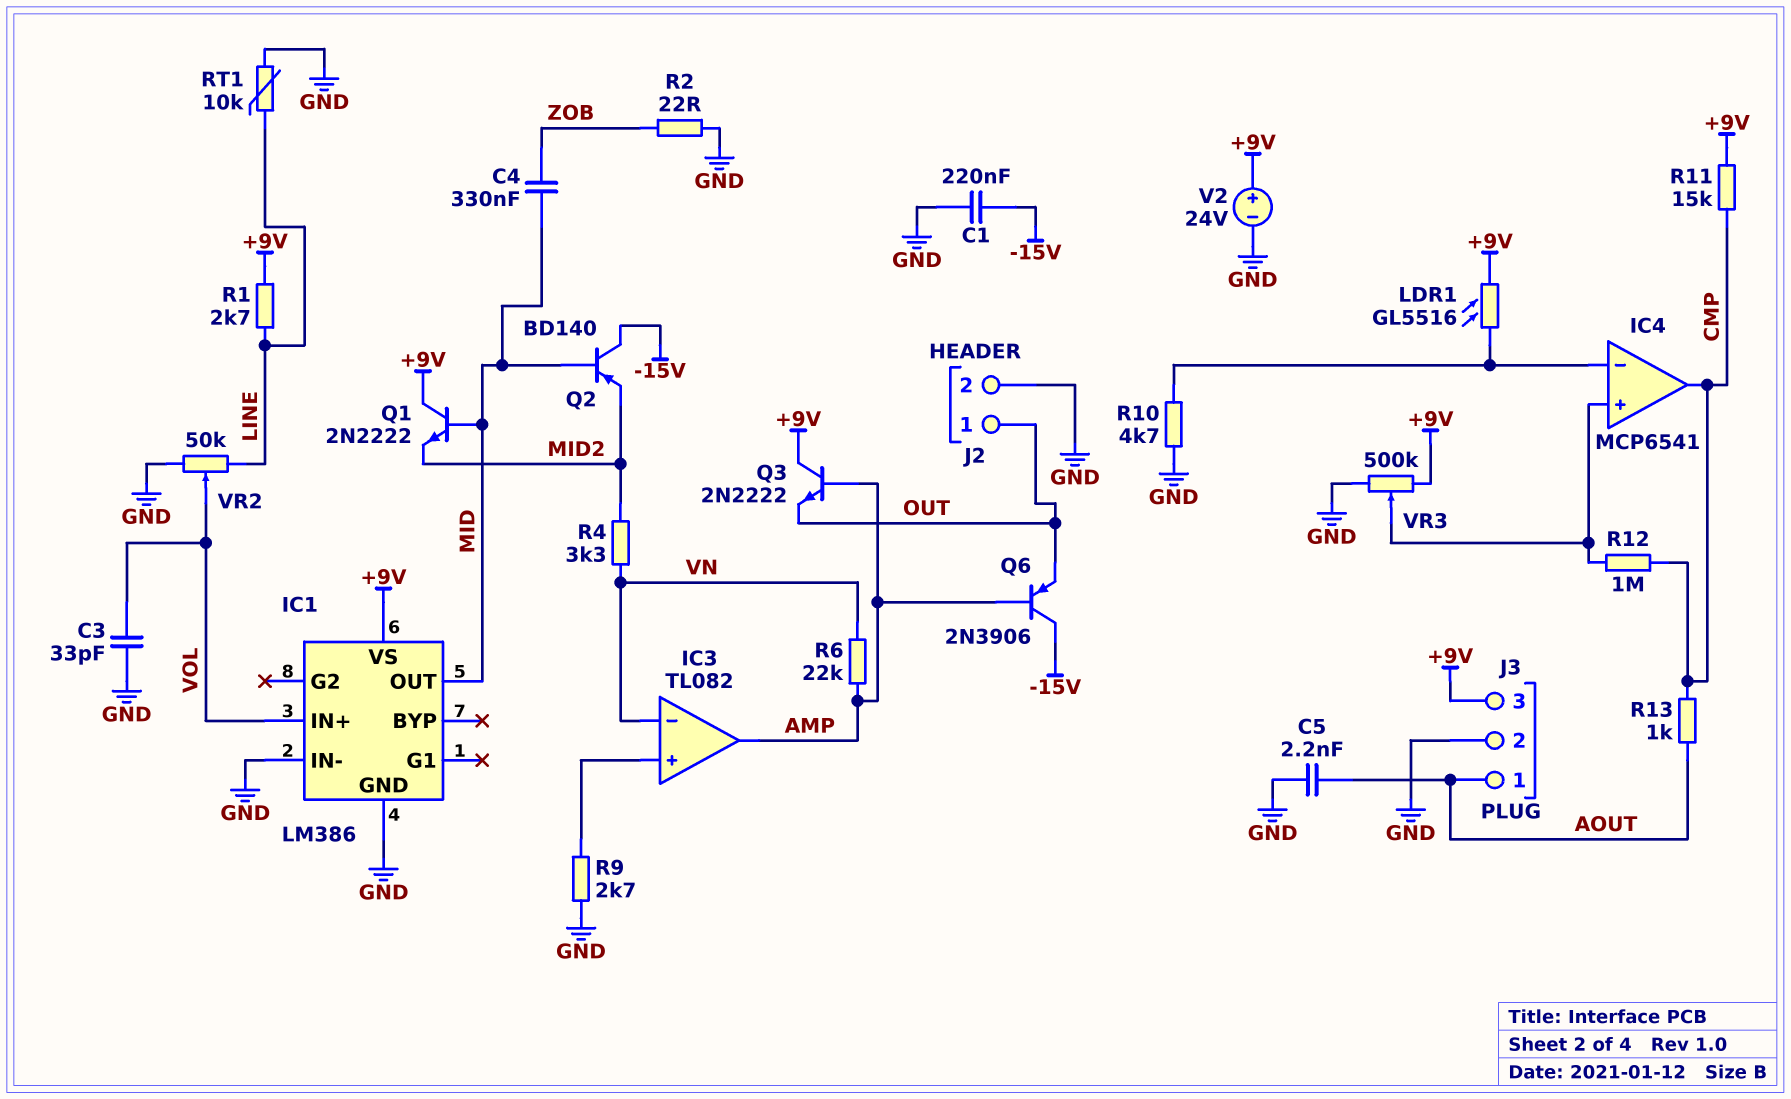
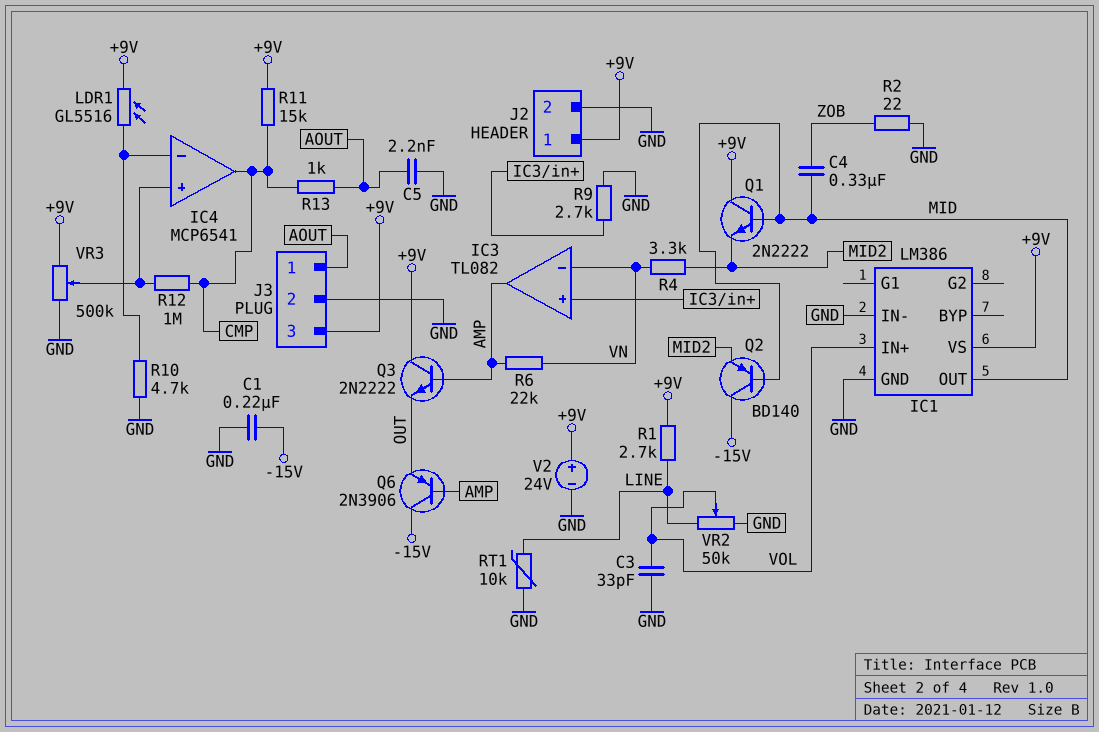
J2 pin 1: OUT -> +9V

